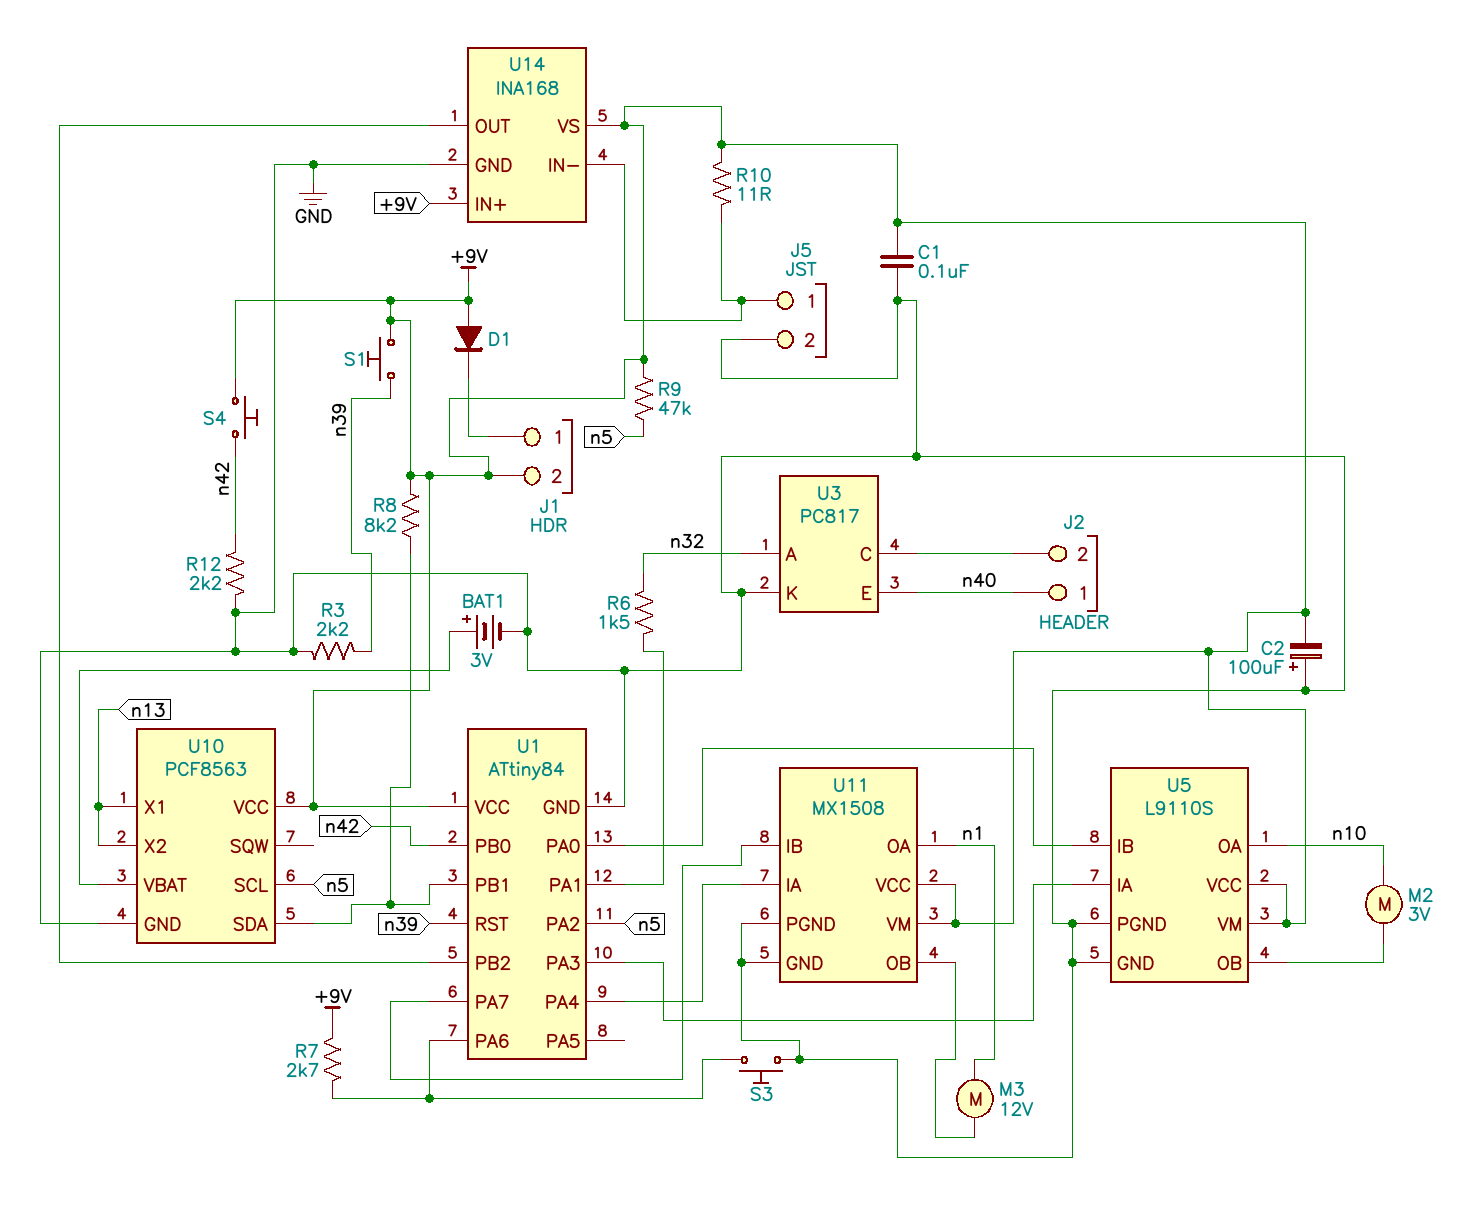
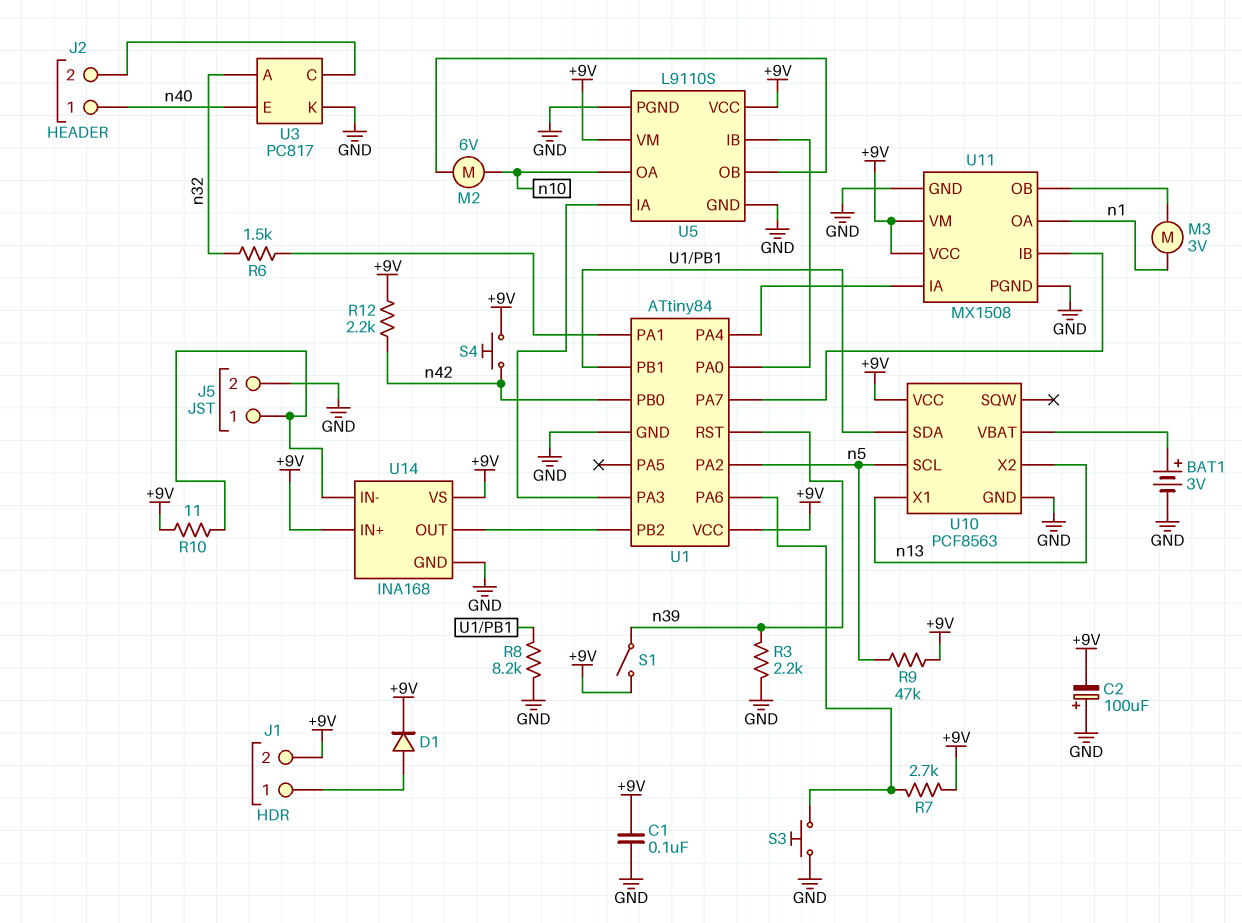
D1: diode (A +9V, K J1/1) -> diode (A J1/1, K +9V)
M2: motor 3V (U5/OB, n10) -> motor 6V (U5/OB, n10)
M3: motor 12V (U11/OB, n1) -> motor 3V (U11/OB, n1)
R8: 8.2k (+9V, U1/PB1) -> 8.2k (GND, U1/PB1)
R12: 2.2k (GND, n42) -> 2.2k (+9V, n42)
S1: button (+9V, n39) -> switch (+9V, n39)

